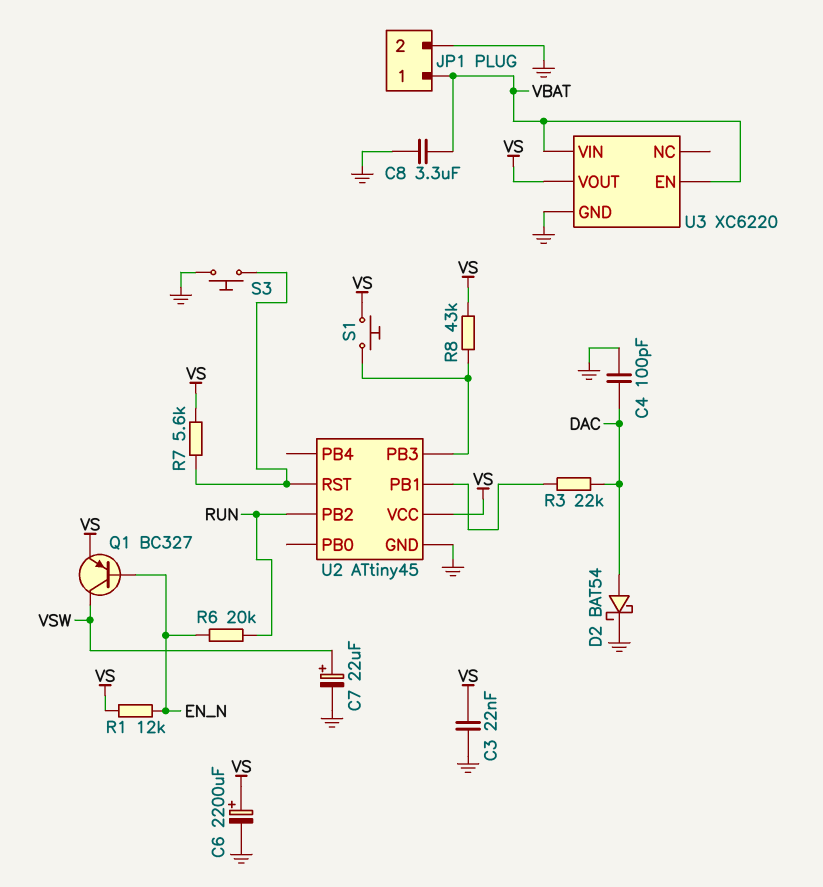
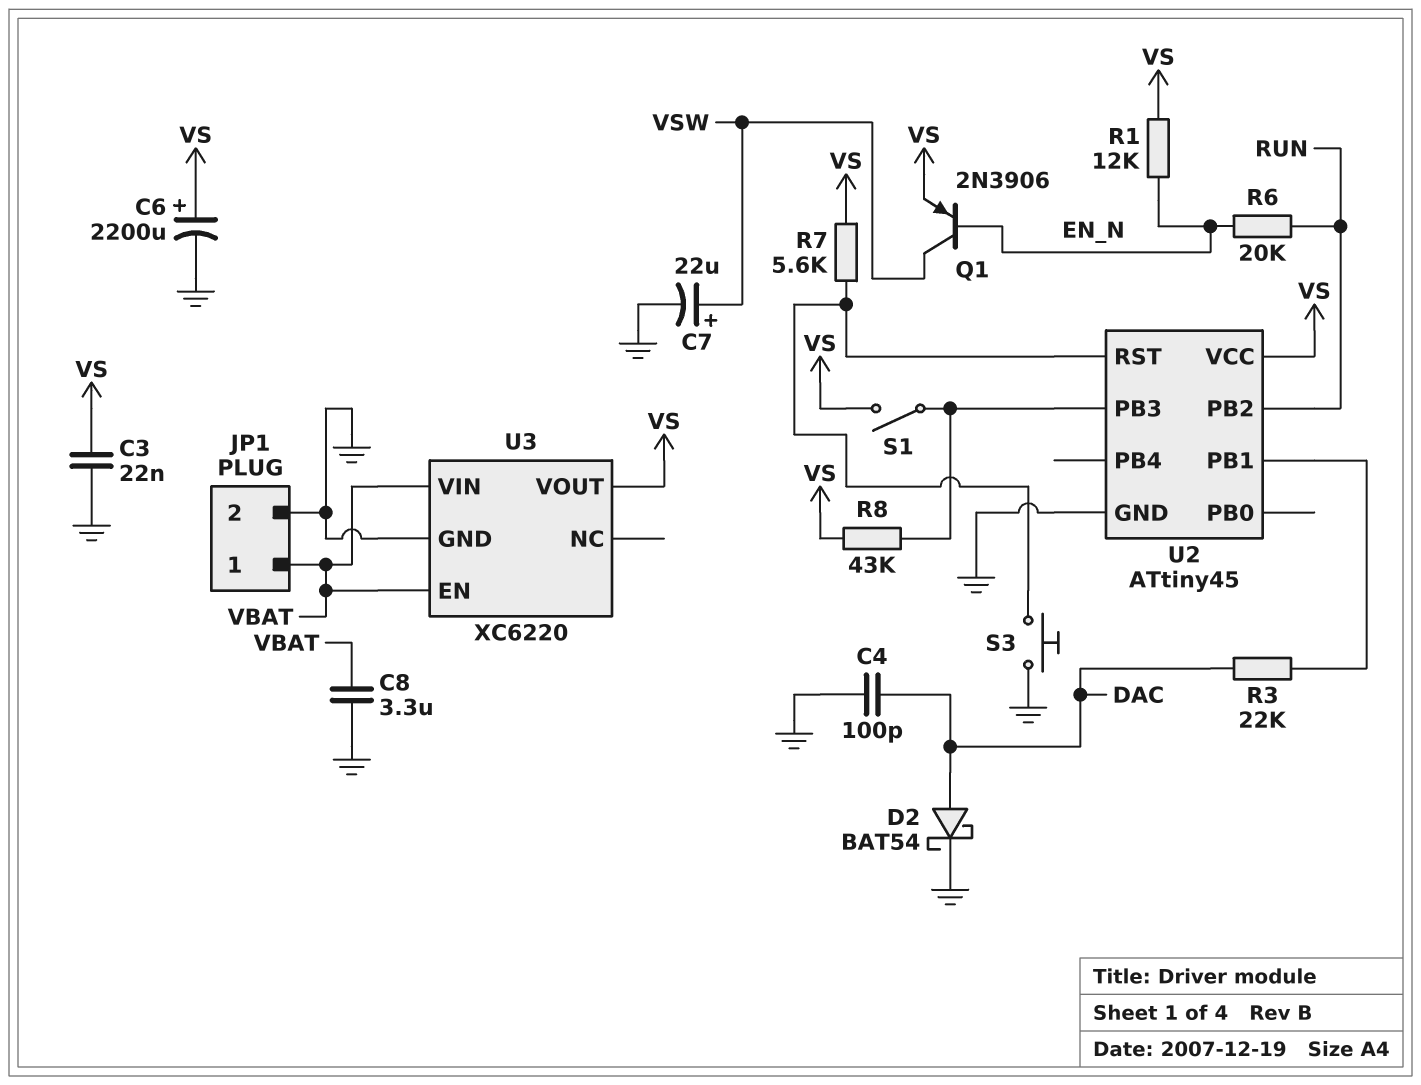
Q1: PNP BC327 (B EN_N, C VSW, E VS) -> PNP 2N3906 (B EN_N, C VSW, E VS)
S1: button (U2/PB3, VS) -> switch (U2/PB3, VS)

